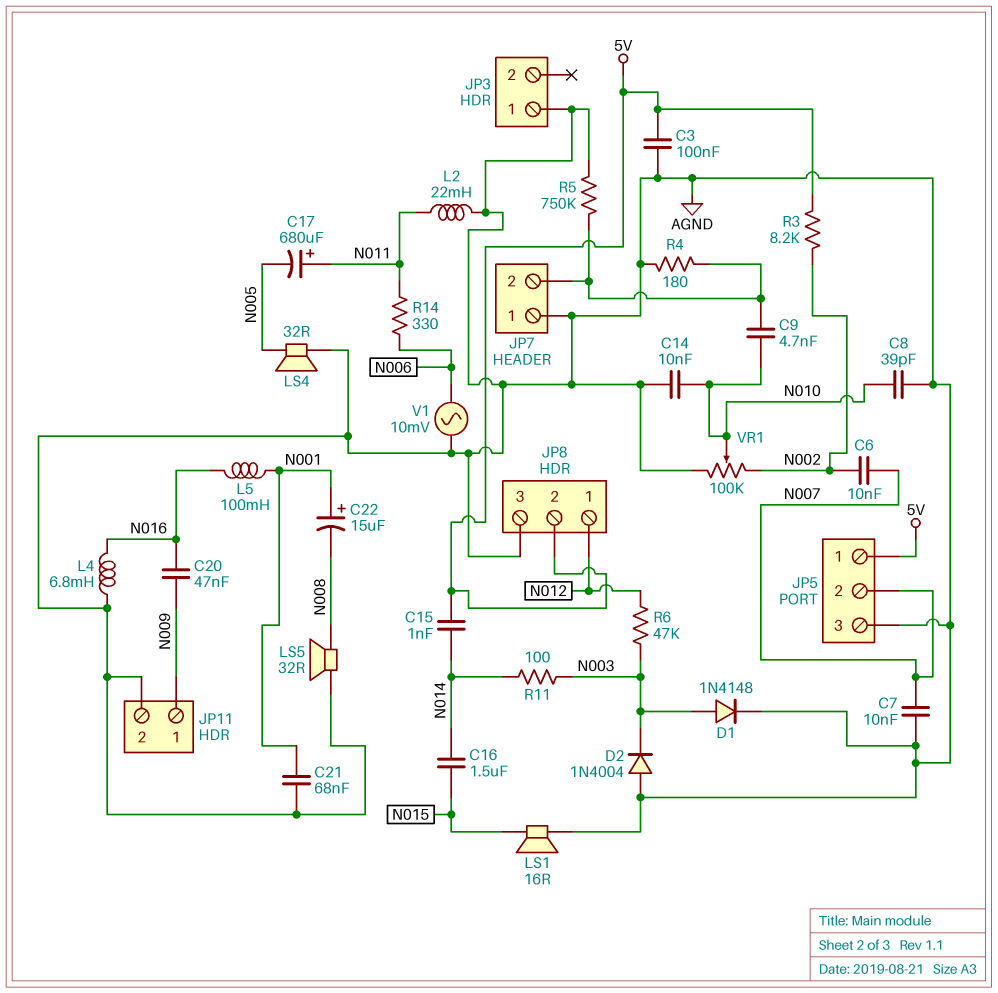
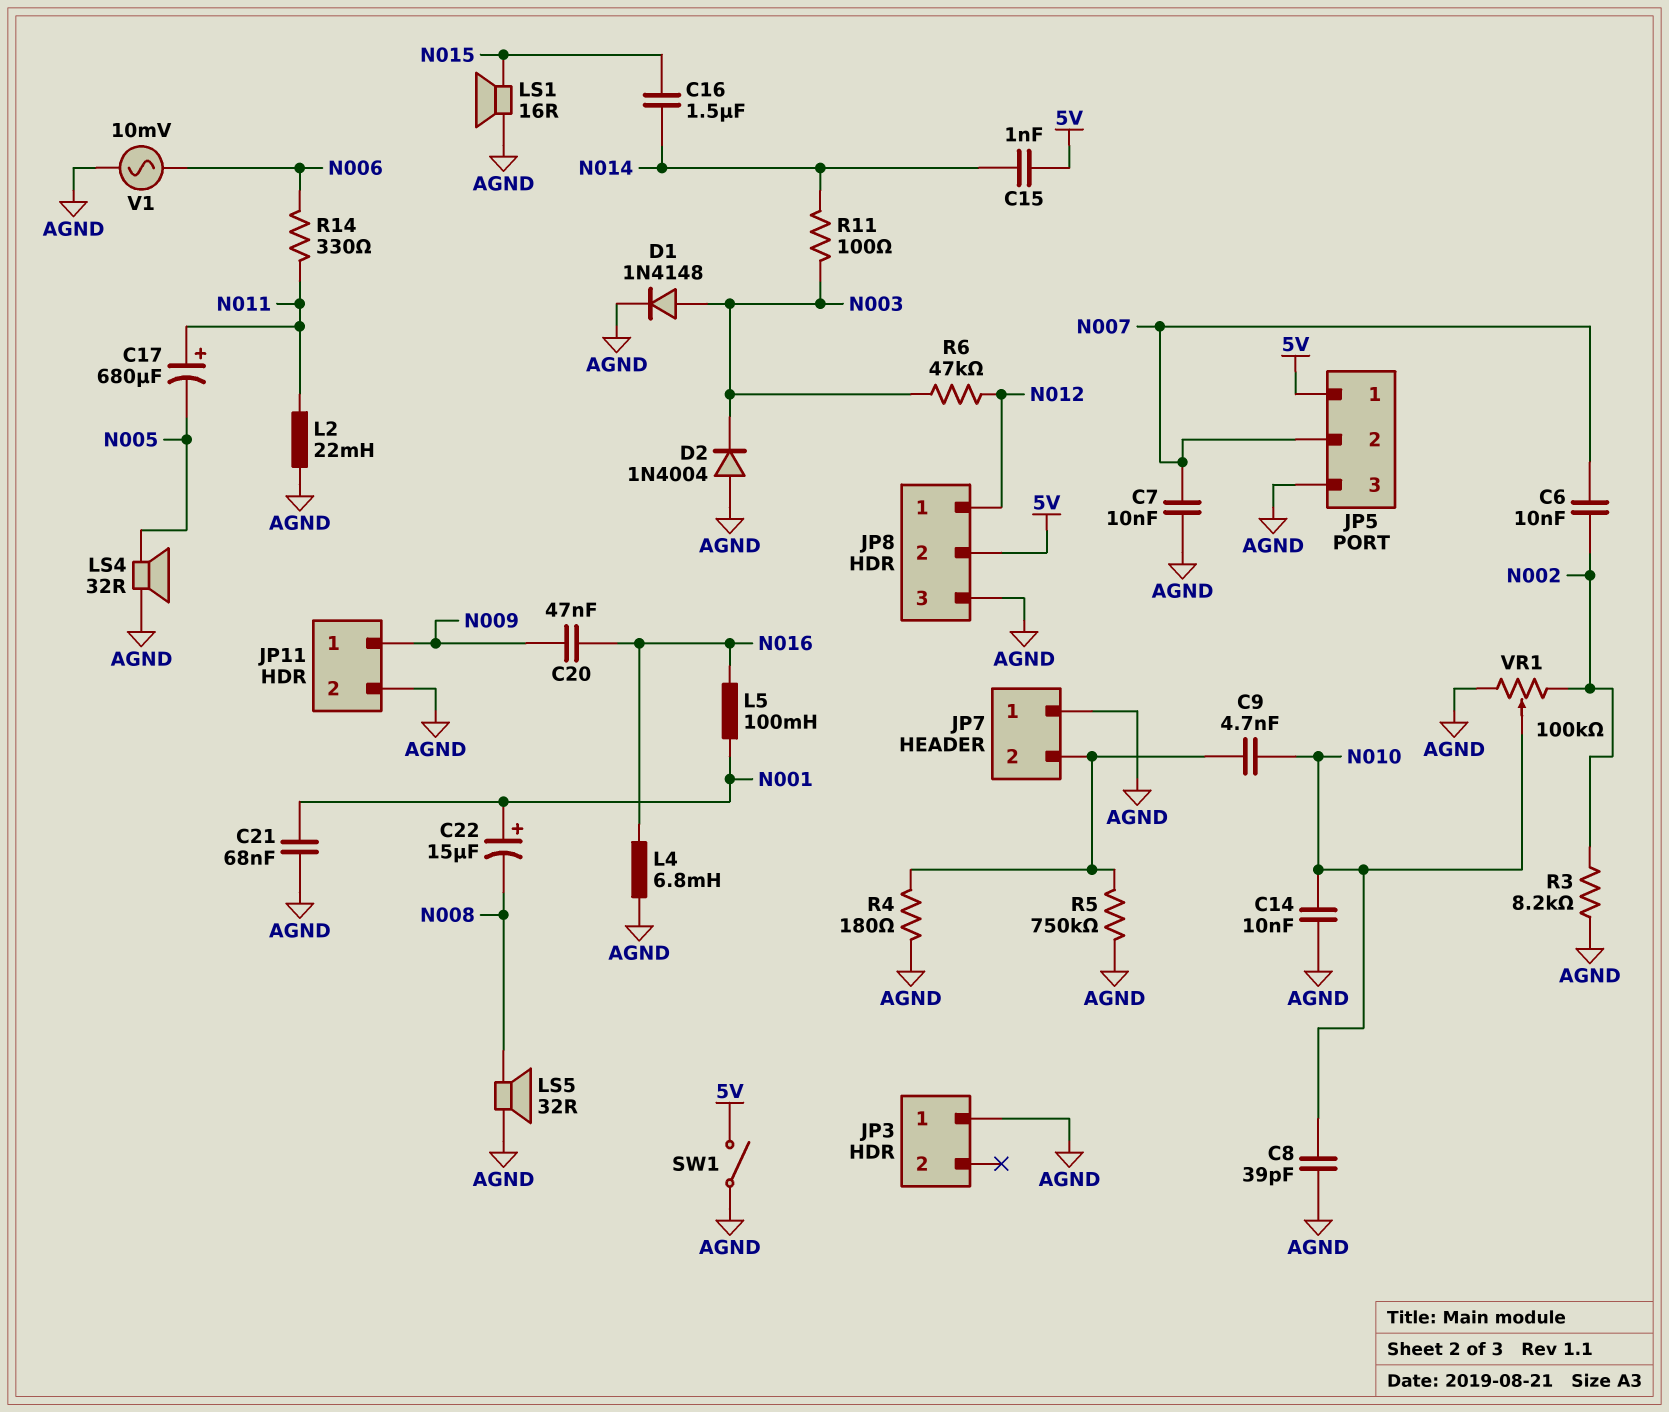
C3: 100nF (5V, AGND) -> none
R3: 8.2k (5V, N002) -> 8.2k (AGND, N002)
SW1: none -> switch (5V, AGND)

